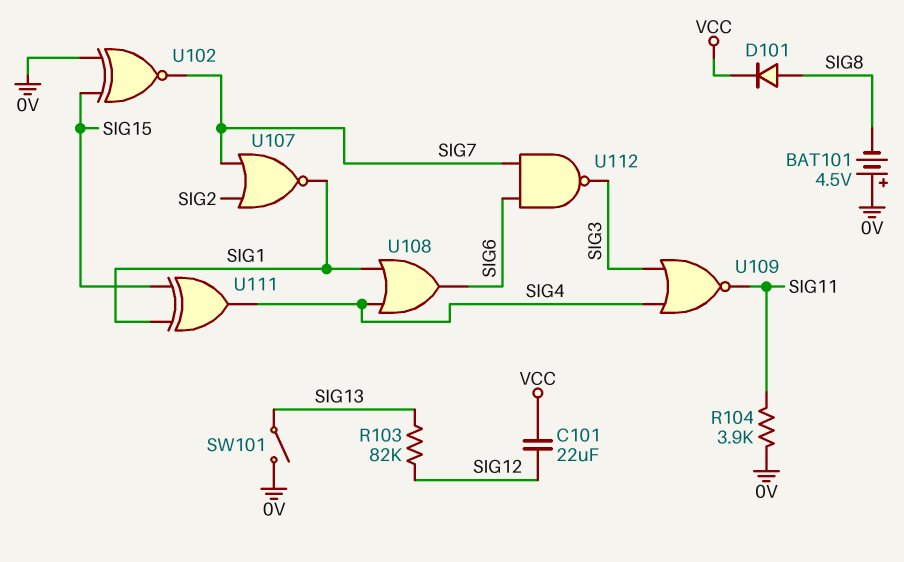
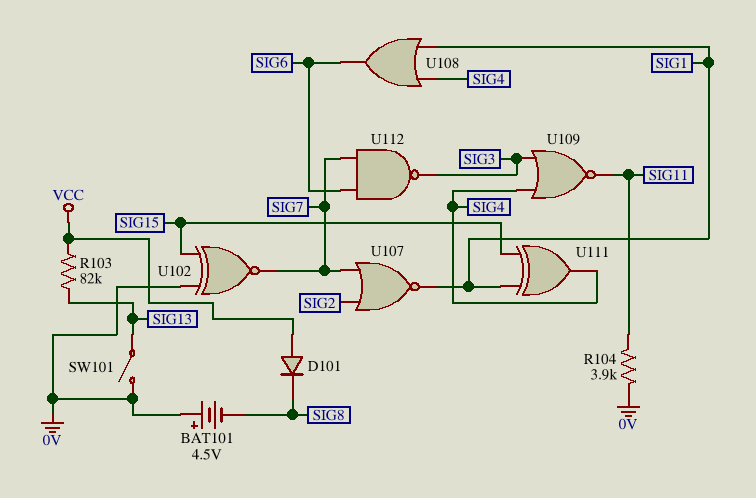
C101: 22uF (SIG12, VCC) -> none
D101: diode (A SIG8, K VCC) -> diode (A VCC, K SIG8)
R103: 82k (SIG12, SIG13) -> 82k (SIG13, VCC)

